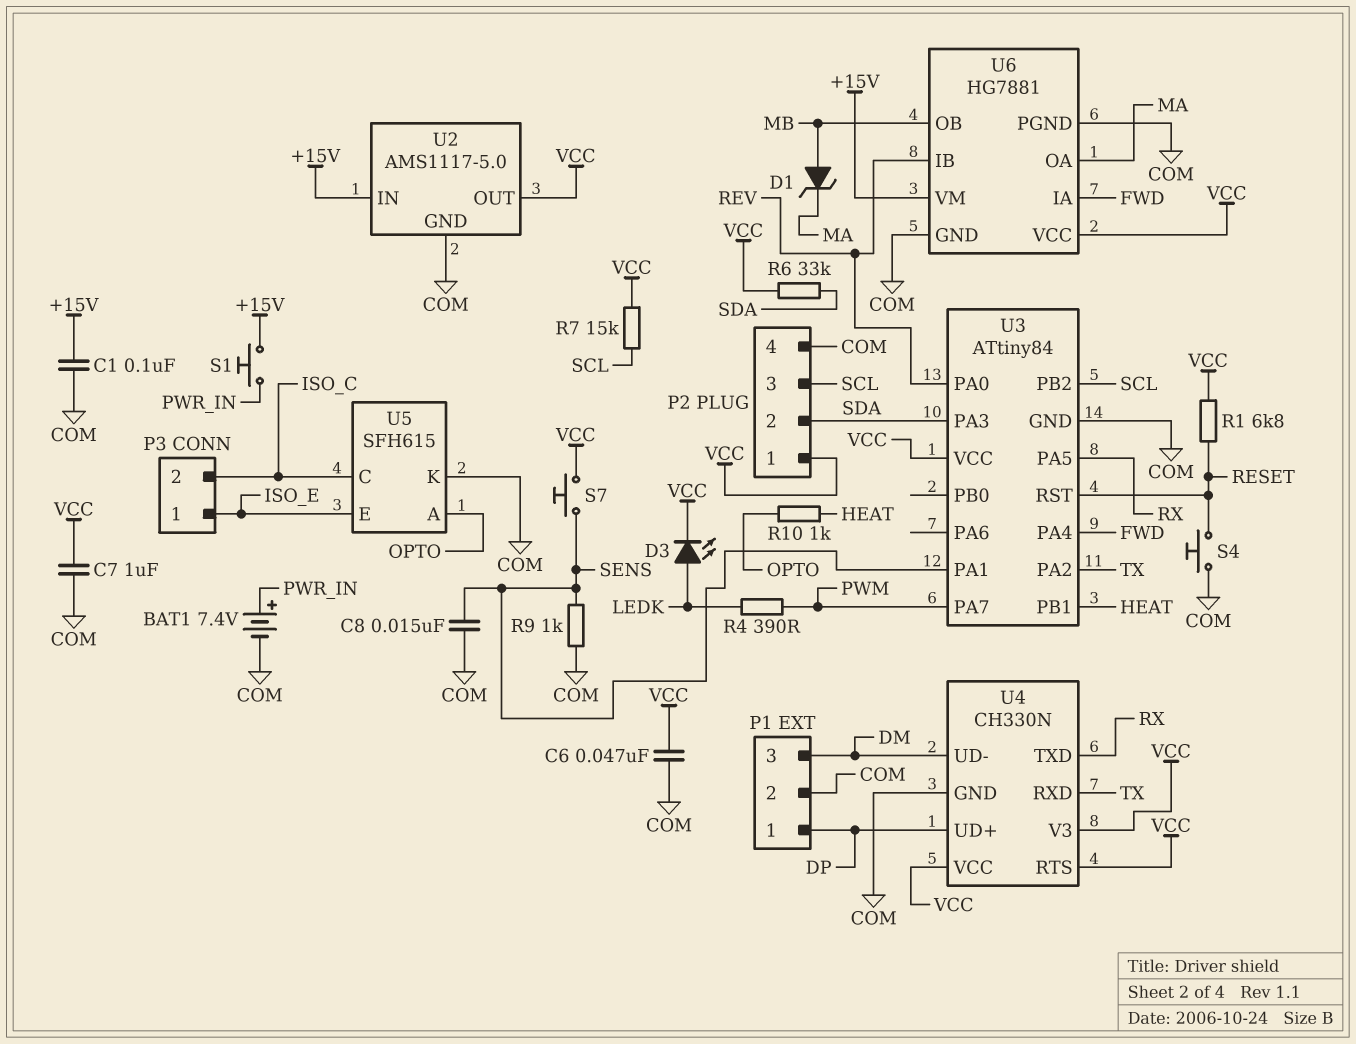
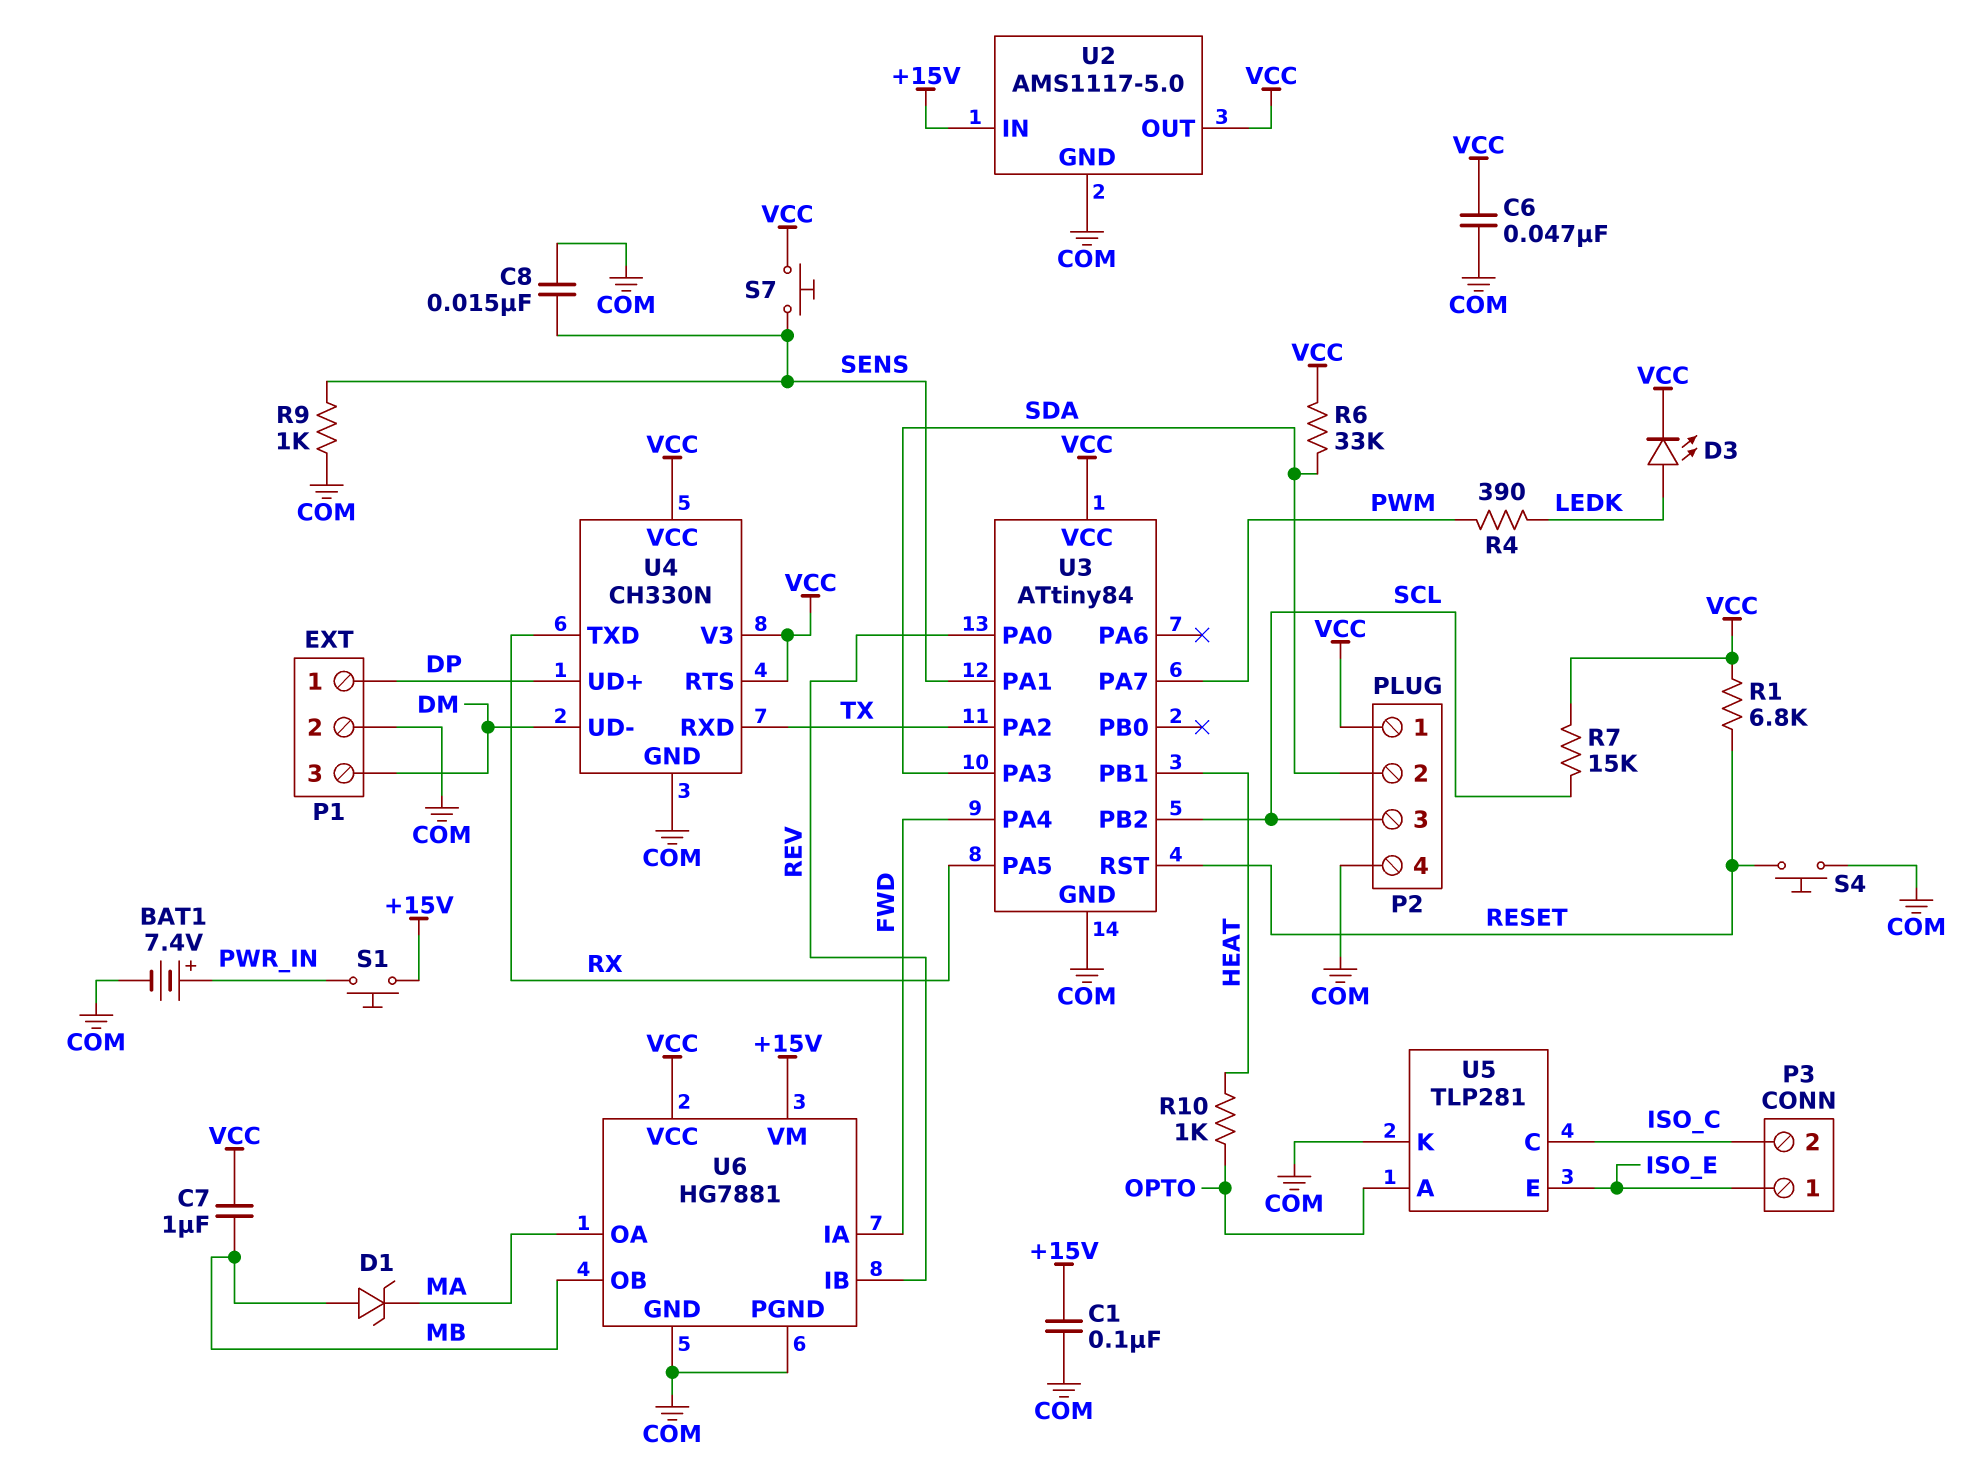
C7: 1uF (COM, VCC) -> 1uF (MB, VCC)
U5: SFH615 -> TLP281

